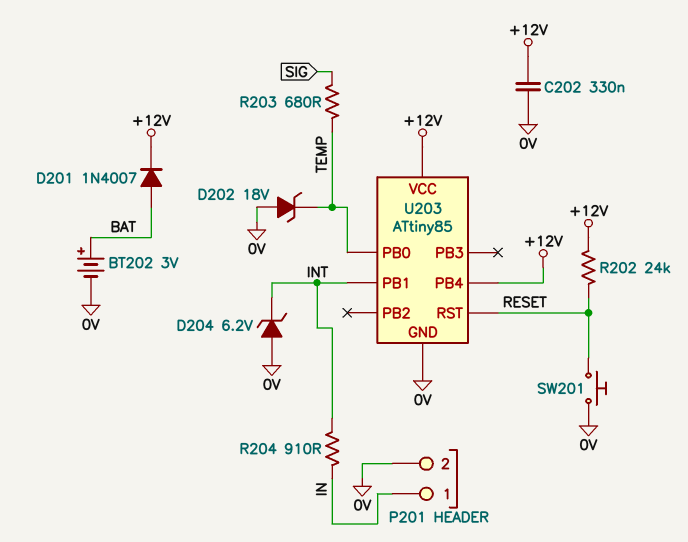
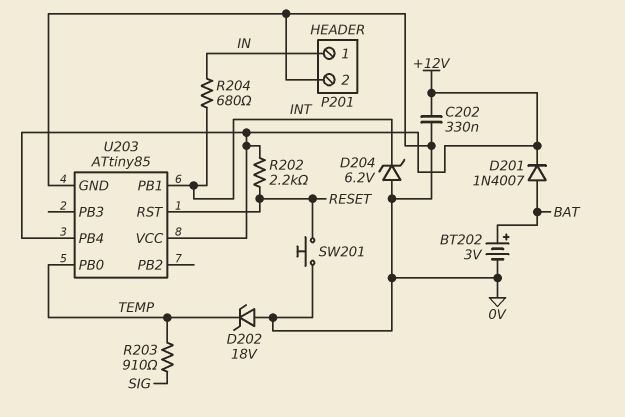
R202: 24k (+12V, RESET) -> 2.2k (+12V, RESET)
R203: 680 (SIG, TEMP) -> 910 (SIG, TEMP)
R204: 910 (IN, INT) -> 680 (IN, INT)

